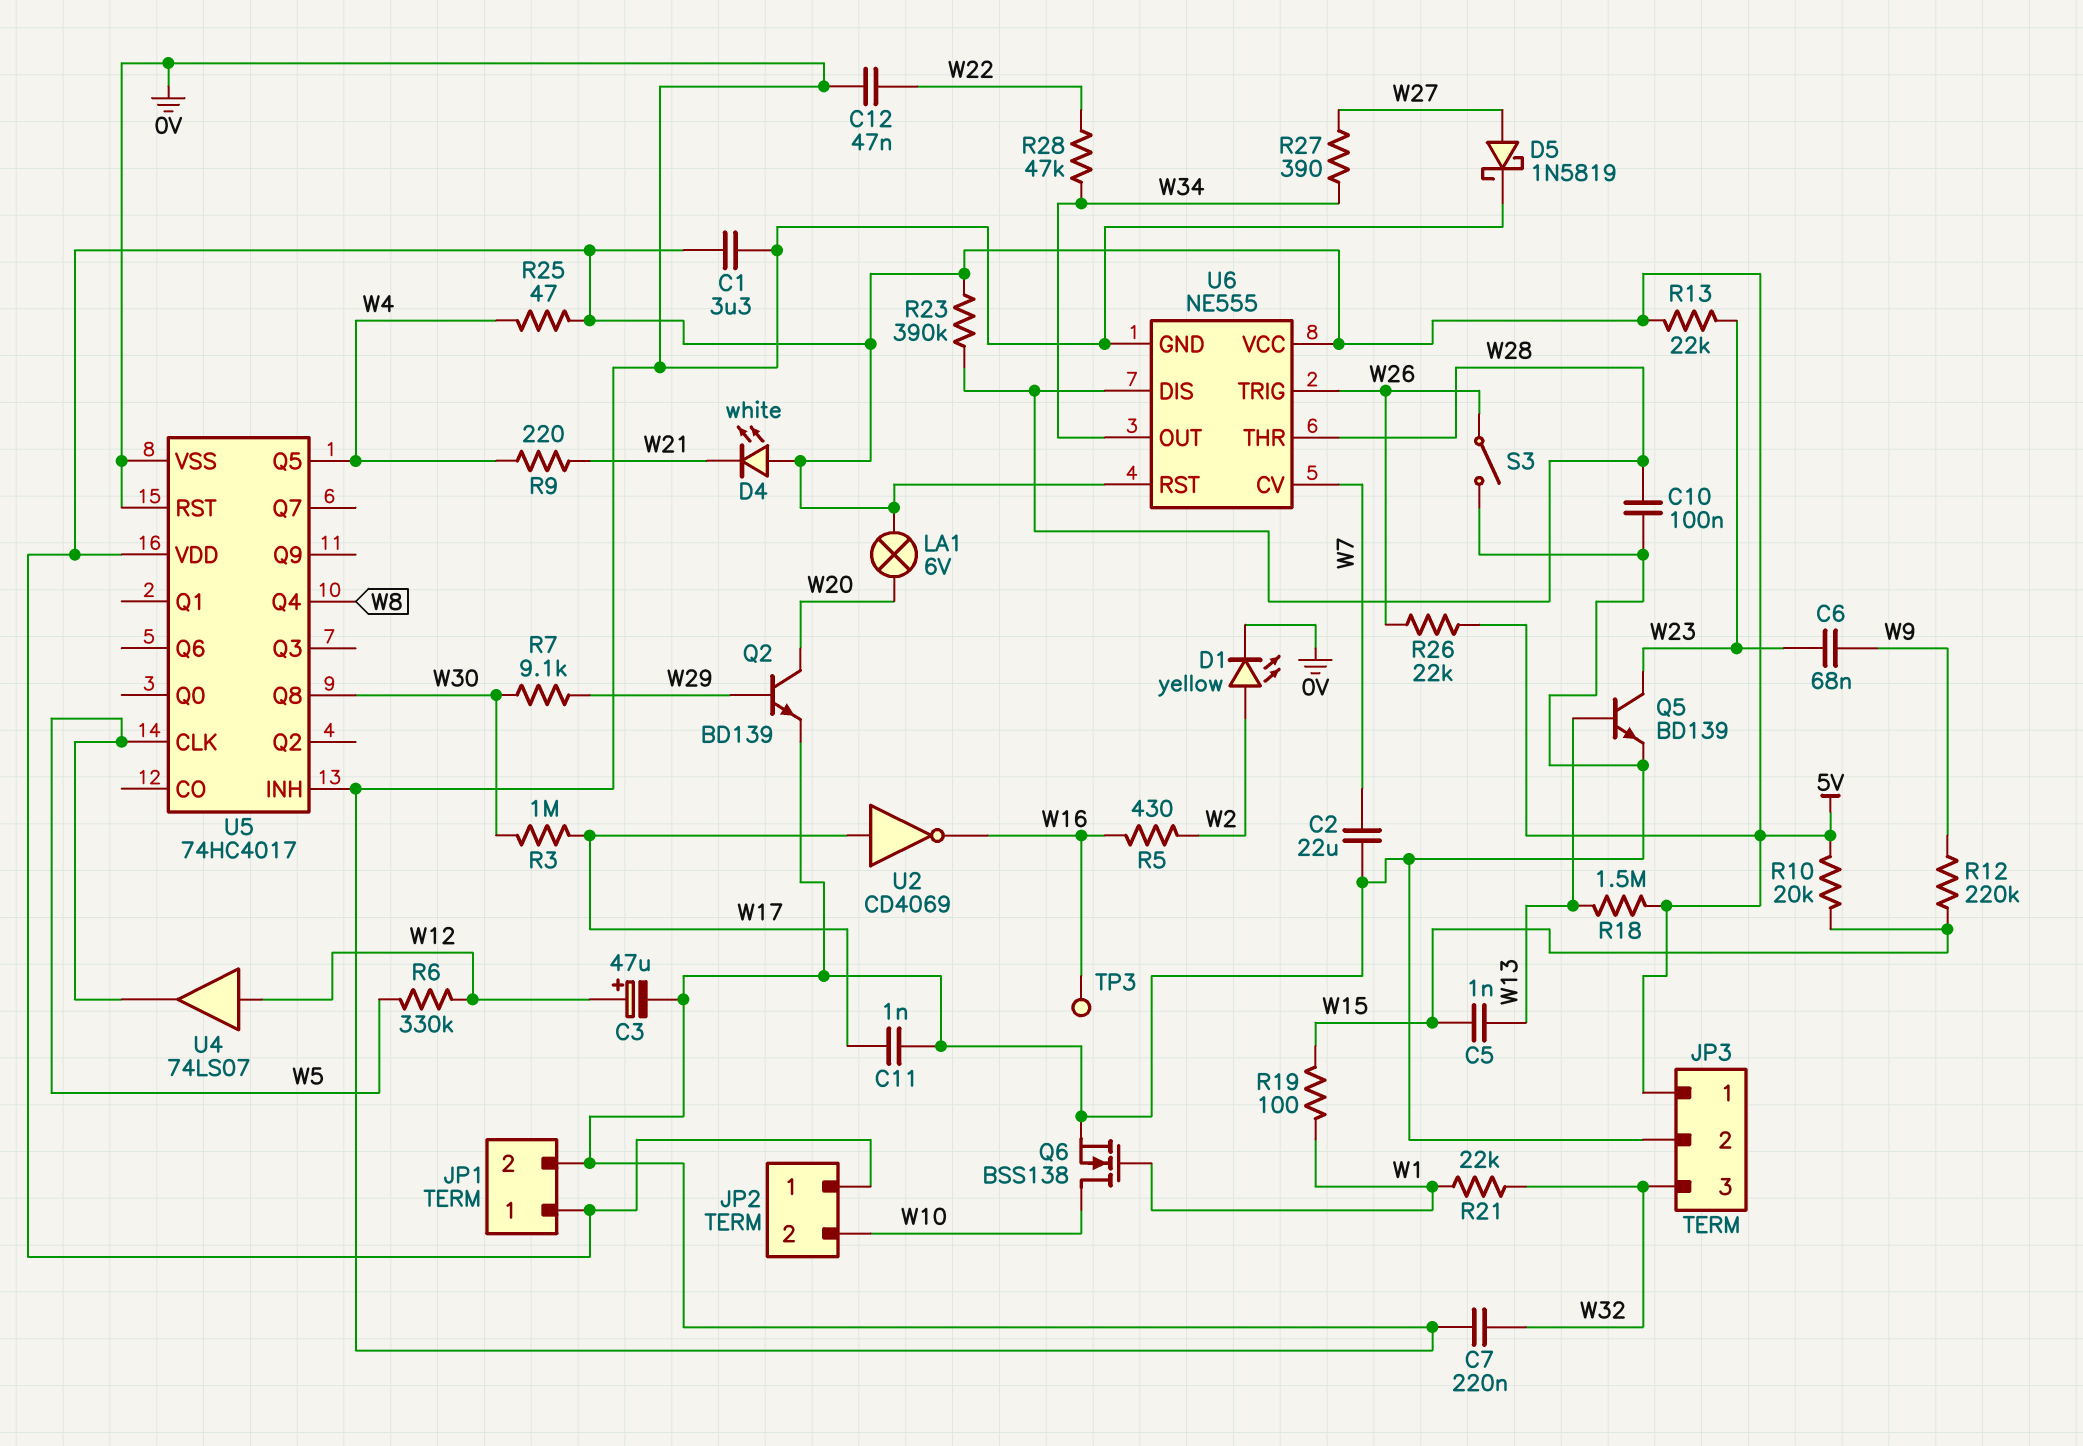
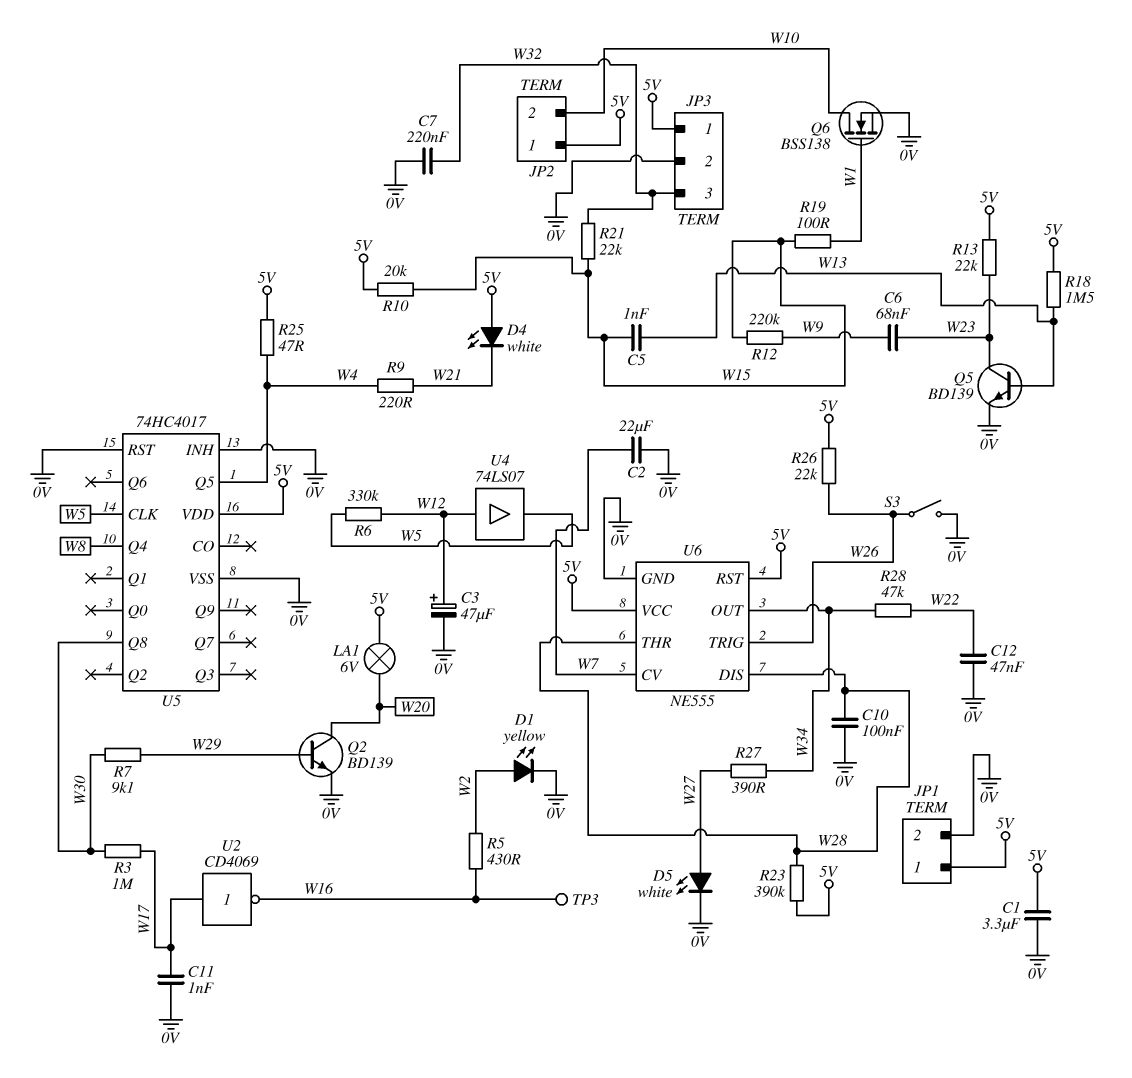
D5: schottky 1N5819 (A W27, K 0V) -> LED white (A W27, K 0V)
R21: 22k (W1, W32) -> 22k (W15, W32)

